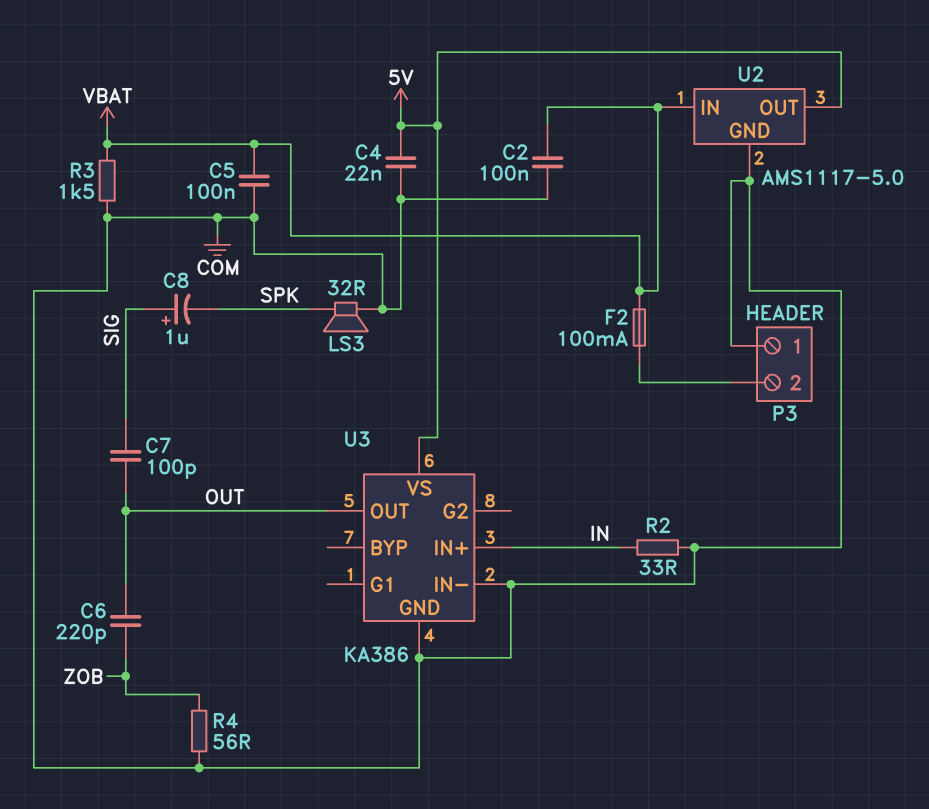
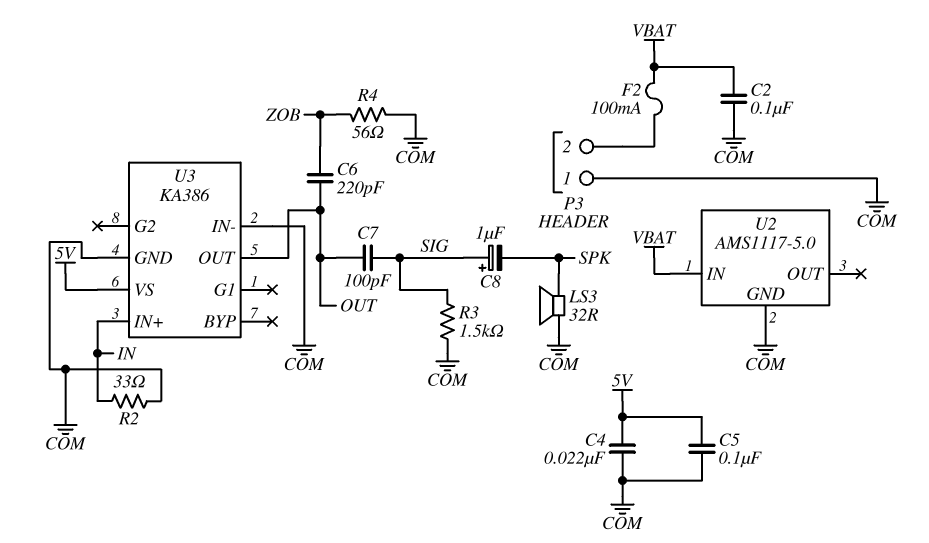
C5: 100nF (COM, VBAT) -> 100nF (5V, COM)
R3: 1.5k (COM, VBAT) -> 1.5k (COM, SIG)
U2 pin OUT: 5V -> none

